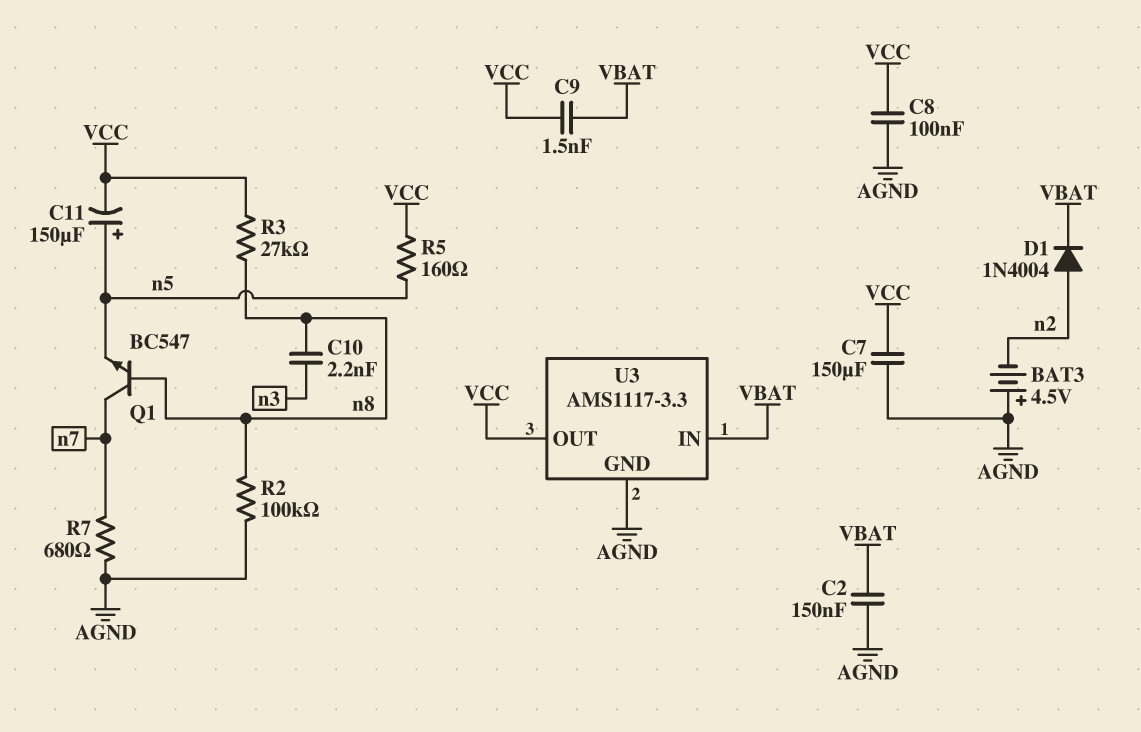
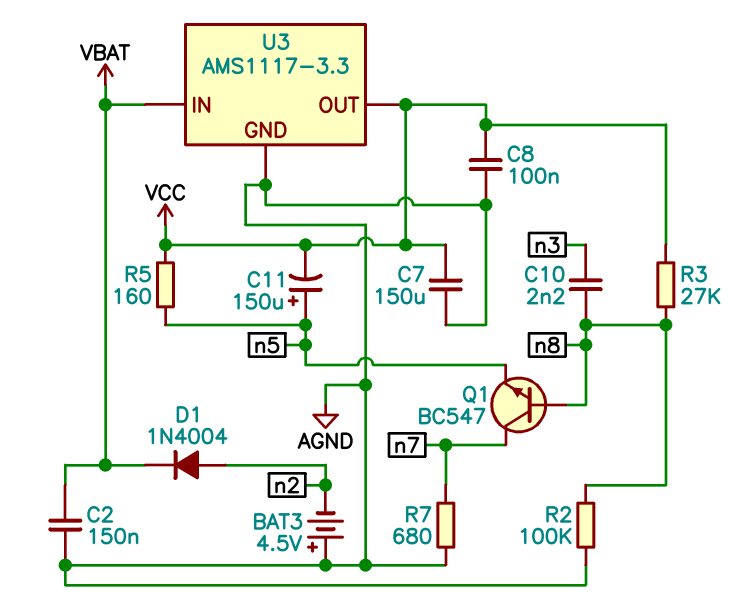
C9: 1.5nF (VBAT, VCC) -> none

